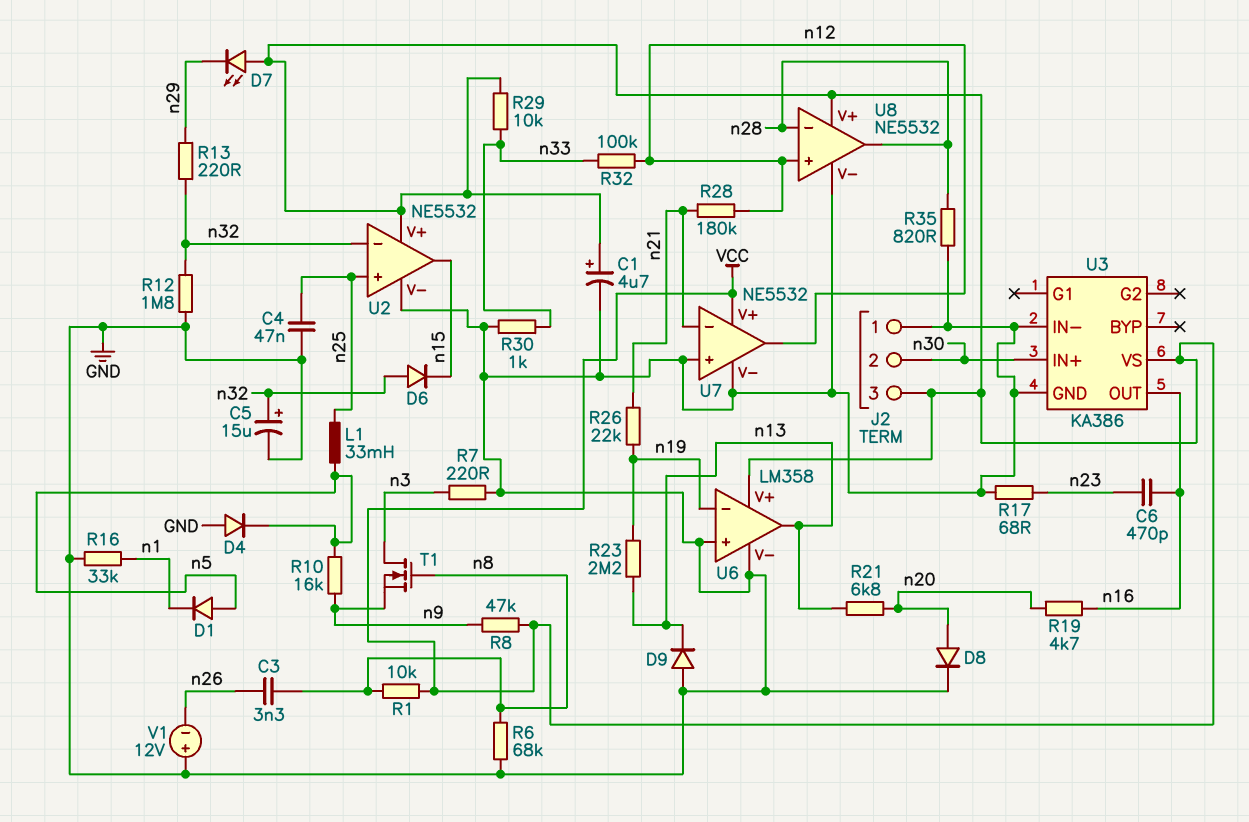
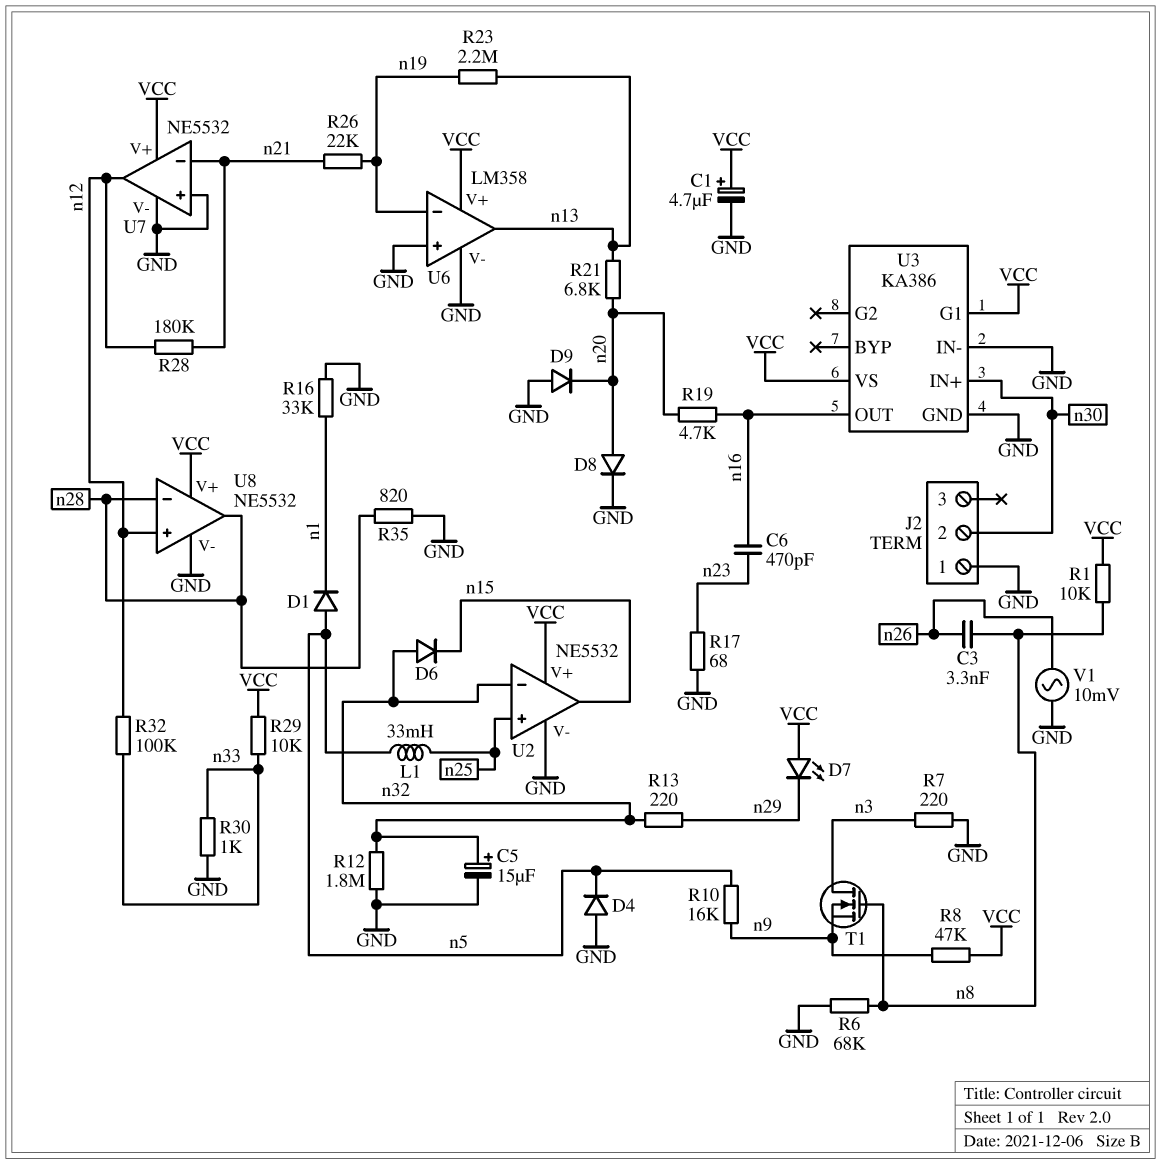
C4: 47nF (GND, n25) -> none
D9: diode (A GND, K n13) -> diode (A GND, K n20)
J2 pin 3: VCC -> none
U3 pin G1: none -> VCC
V1: 12V (plus GND, minus n26) -> AC 10mV (GND, n26)

